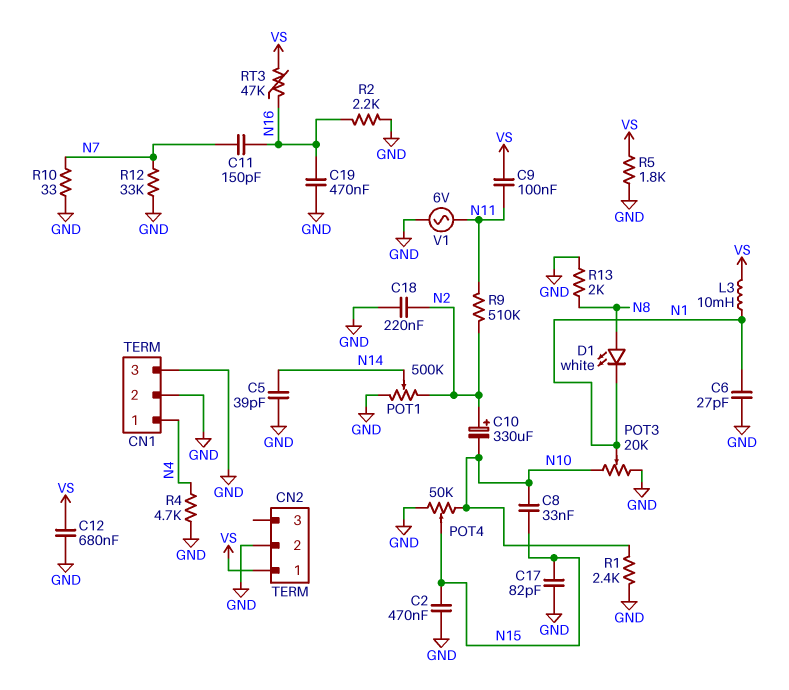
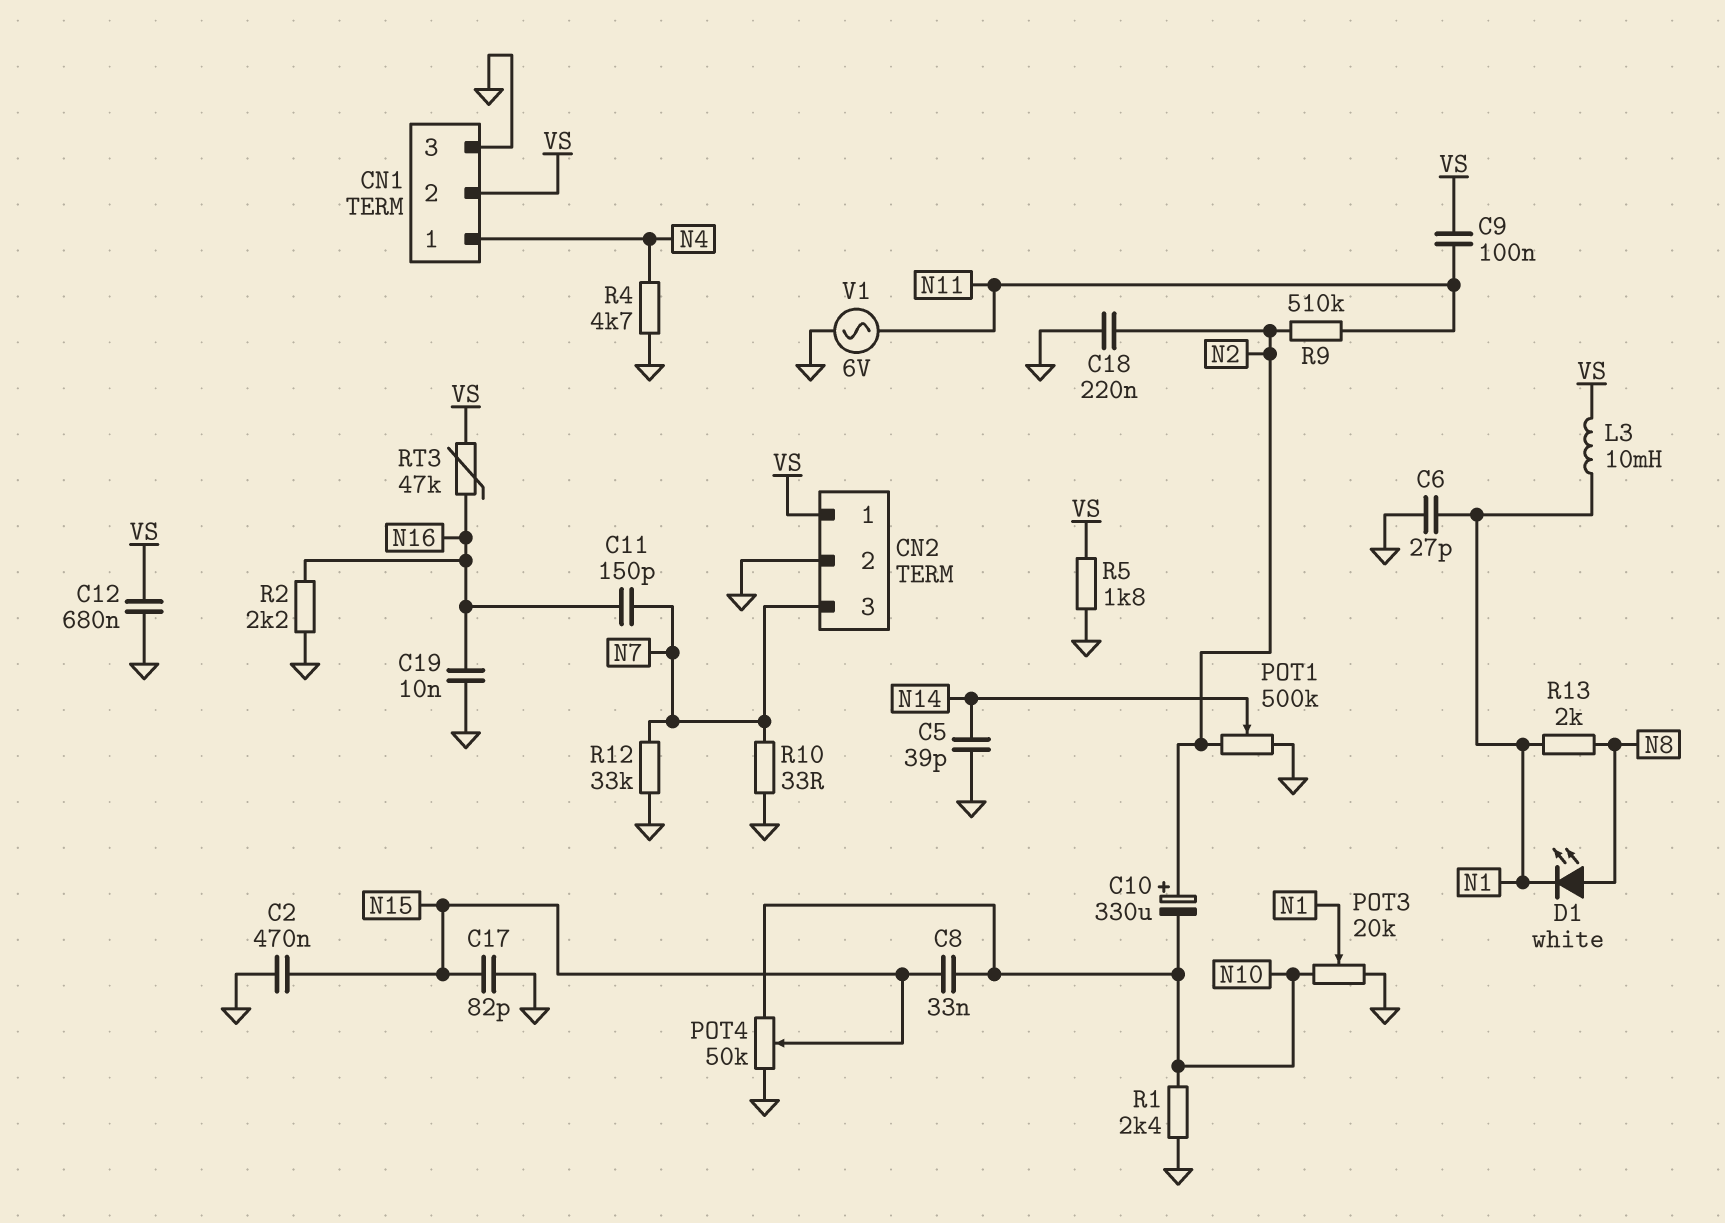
C19: 470nF (GND, N16) -> 10nF (GND, N16)
CN1 pin 2: GND -> VS
CN2 pin 3: none -> N7
R13: 2k (GND, N8) -> 2k (N1, N8)

